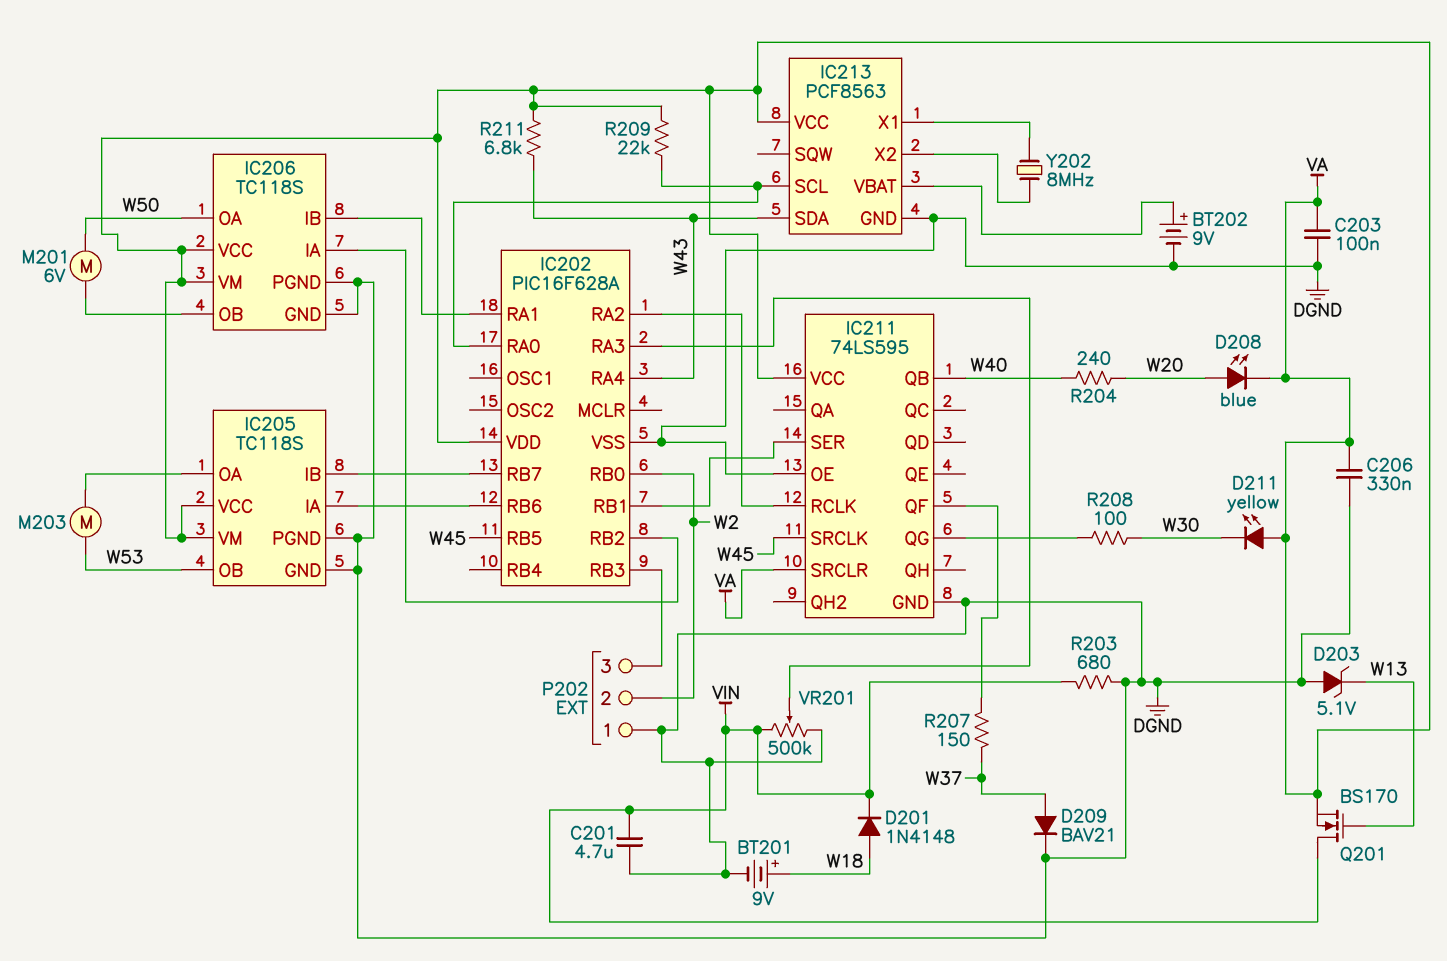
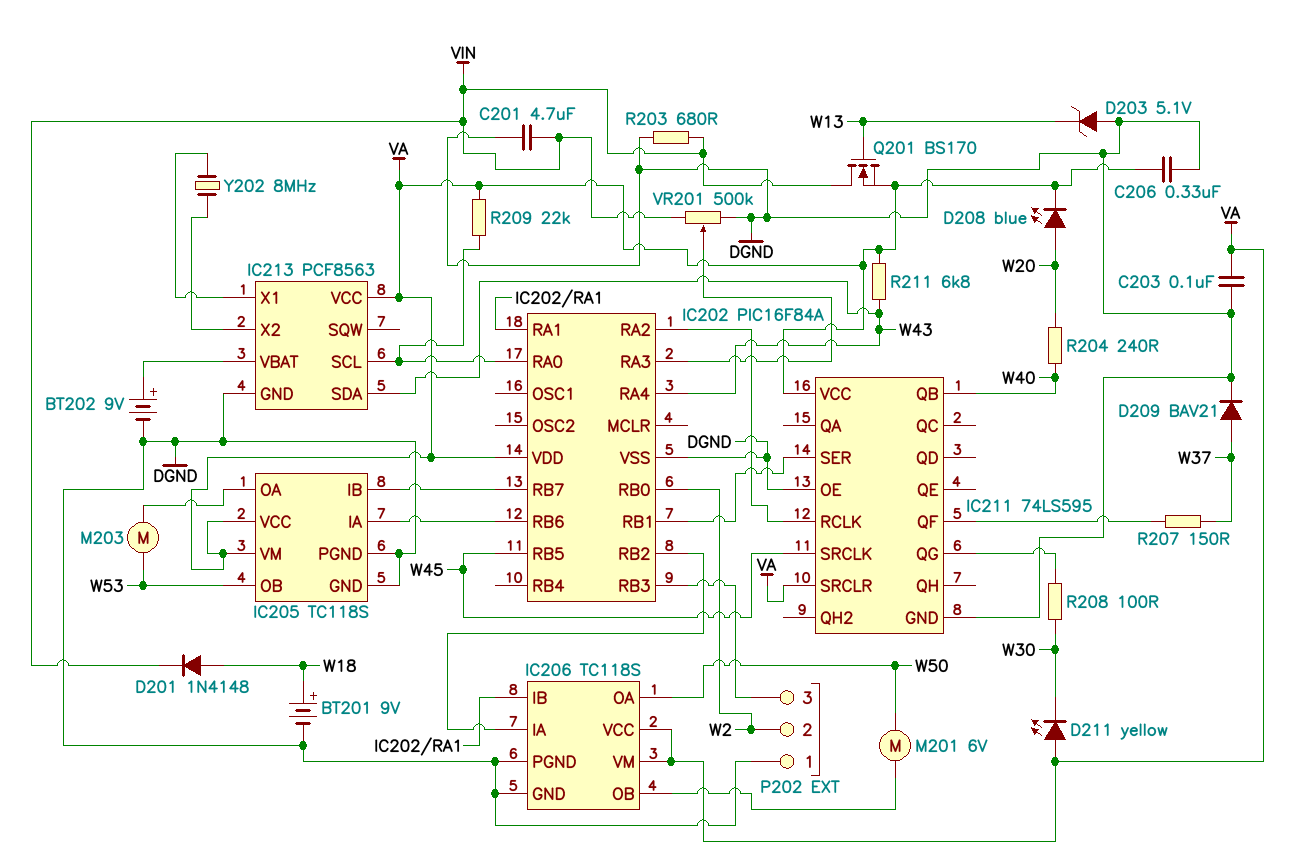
IC202: PIC16F628A -> PIC16F84A

